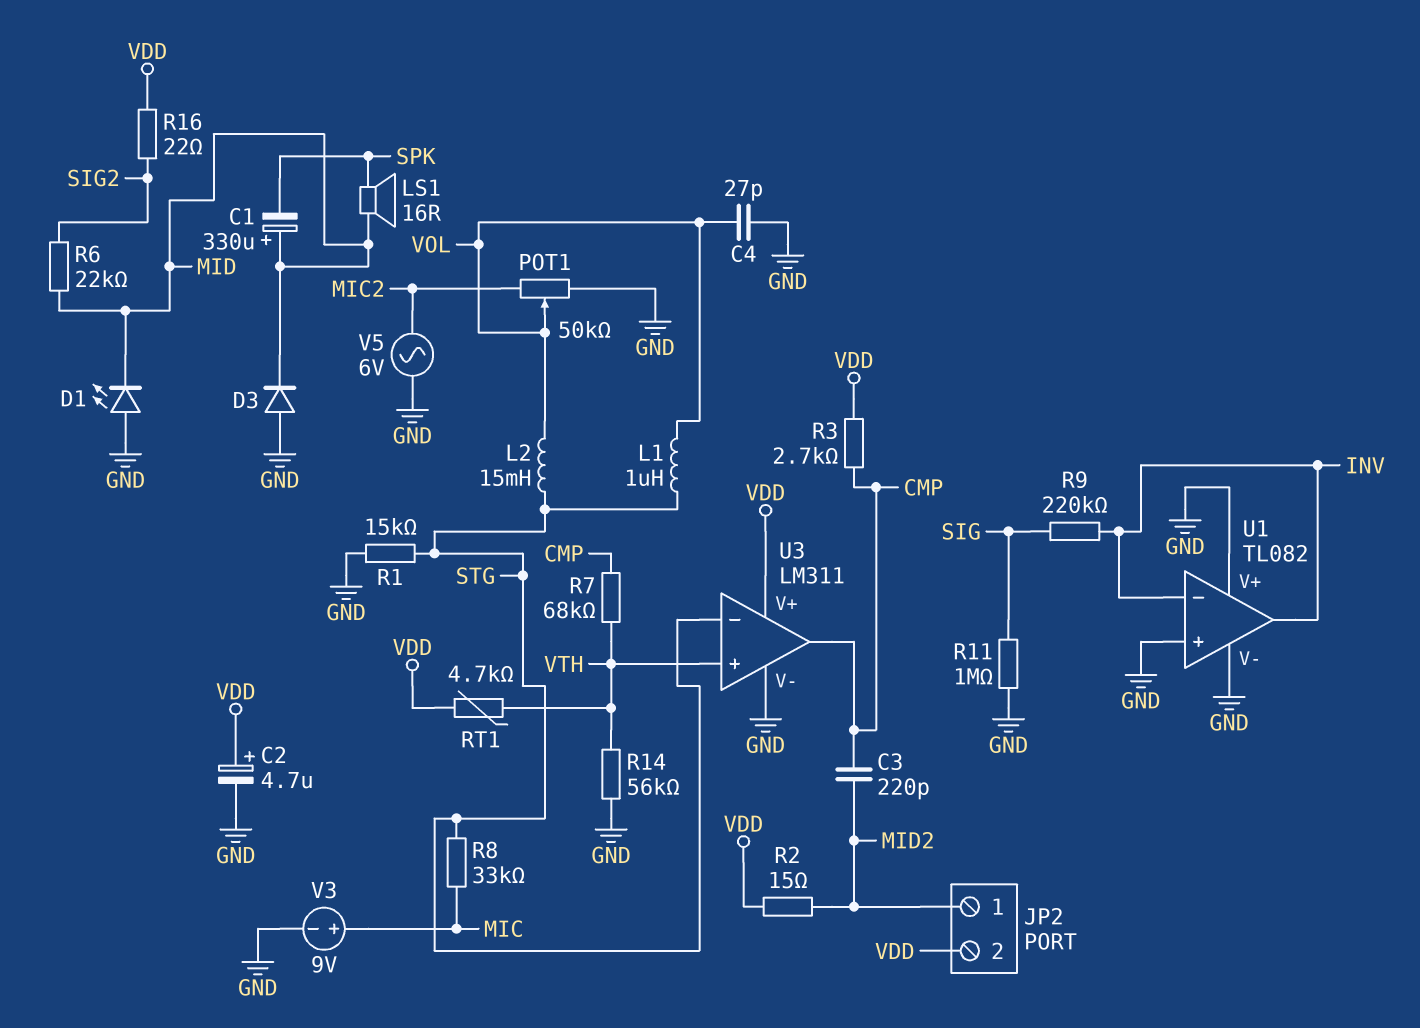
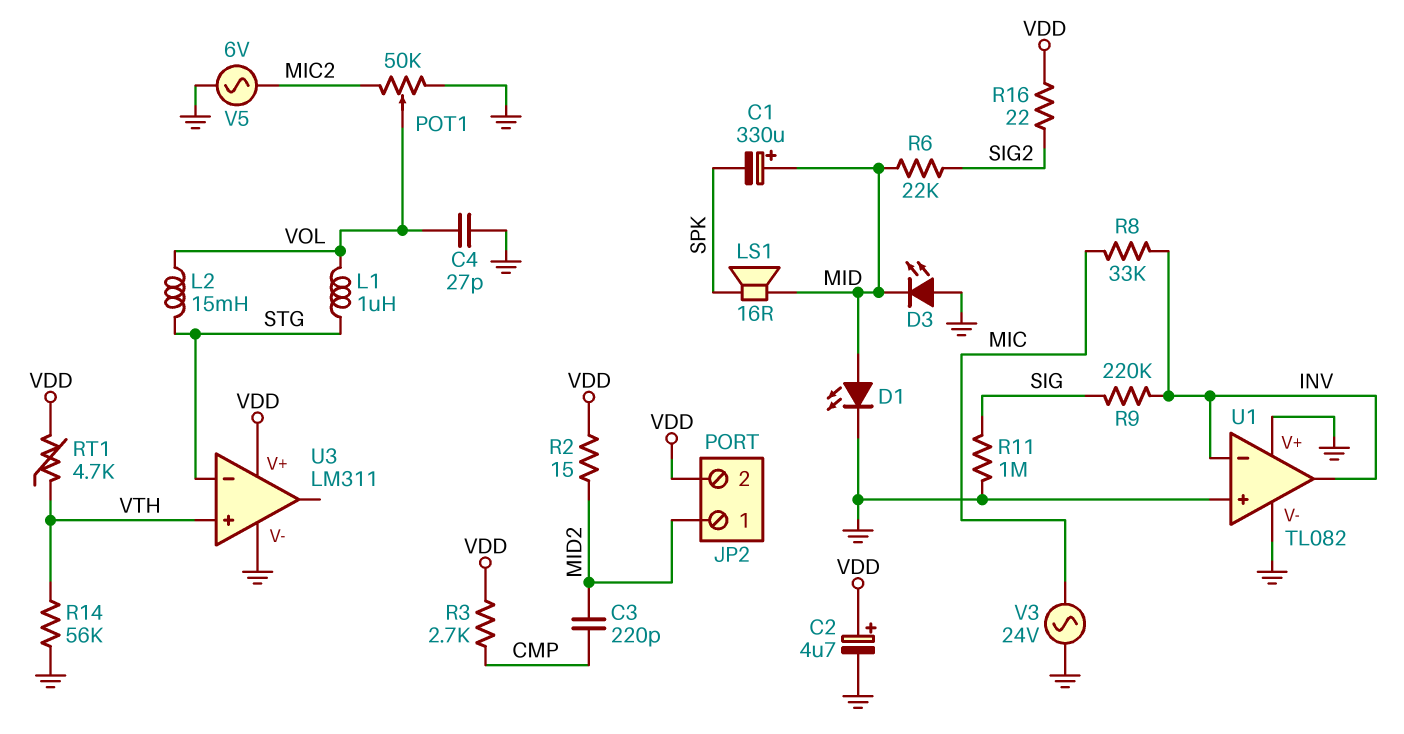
D1: LED (A GND, K MID) -> LED (A MID, K GND)
D3: diode (A GND, K MID) -> LED (A GND, K MID)
R1: 15k (GND, STG) -> none
R7: 68k (CMP, VTH) -> none
R8: 33k (MIC, STG) -> 33k (INV, MIC)
U3 pin out: CMP -> none
V3: 9V (plus MIC, minus GND) -> AC 24V (GND, MIC)

